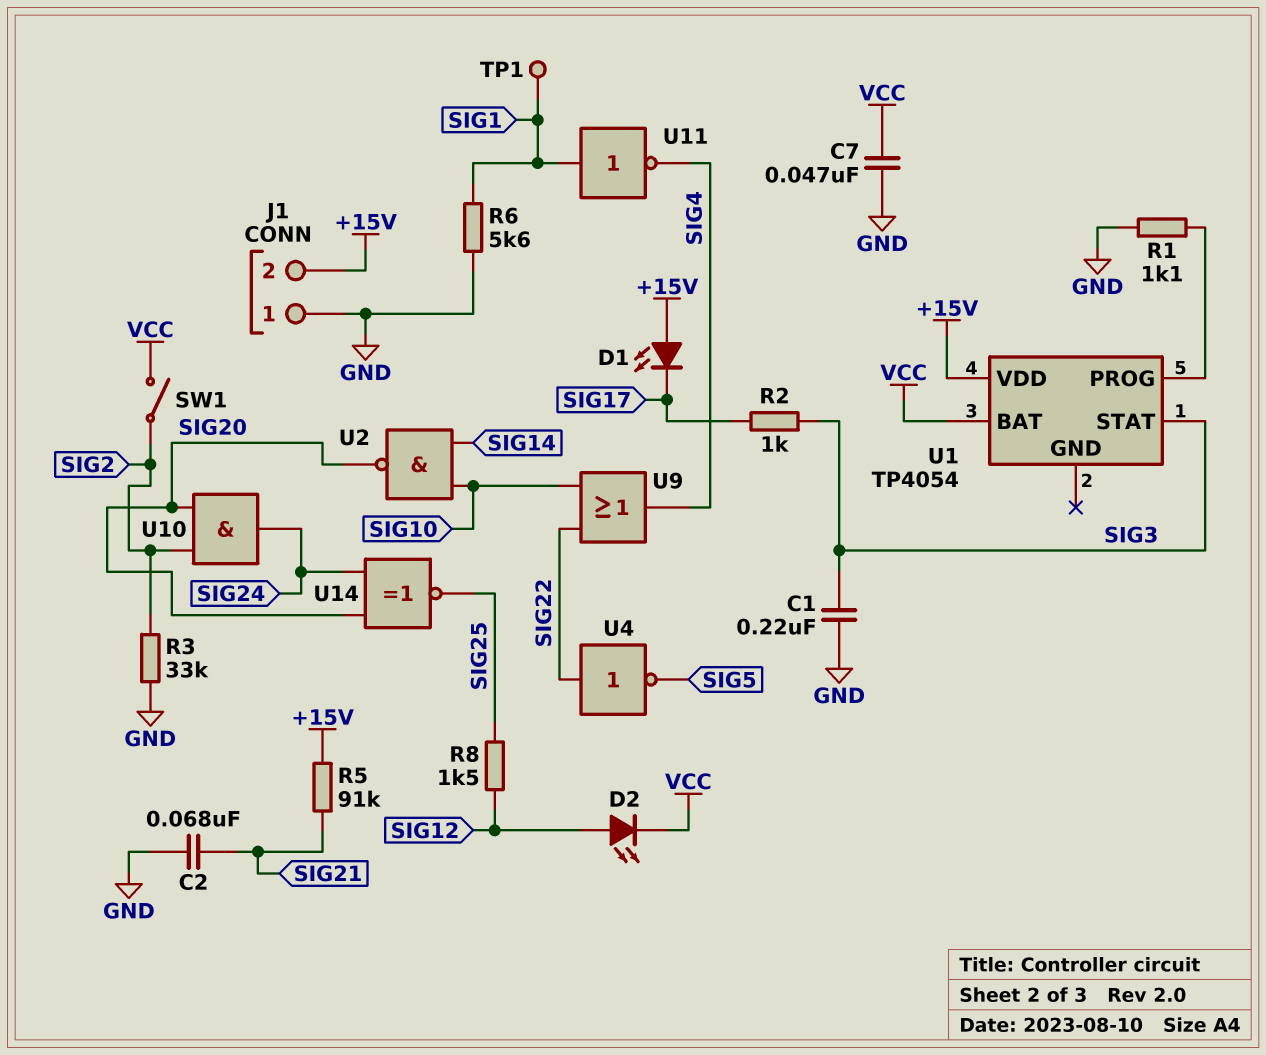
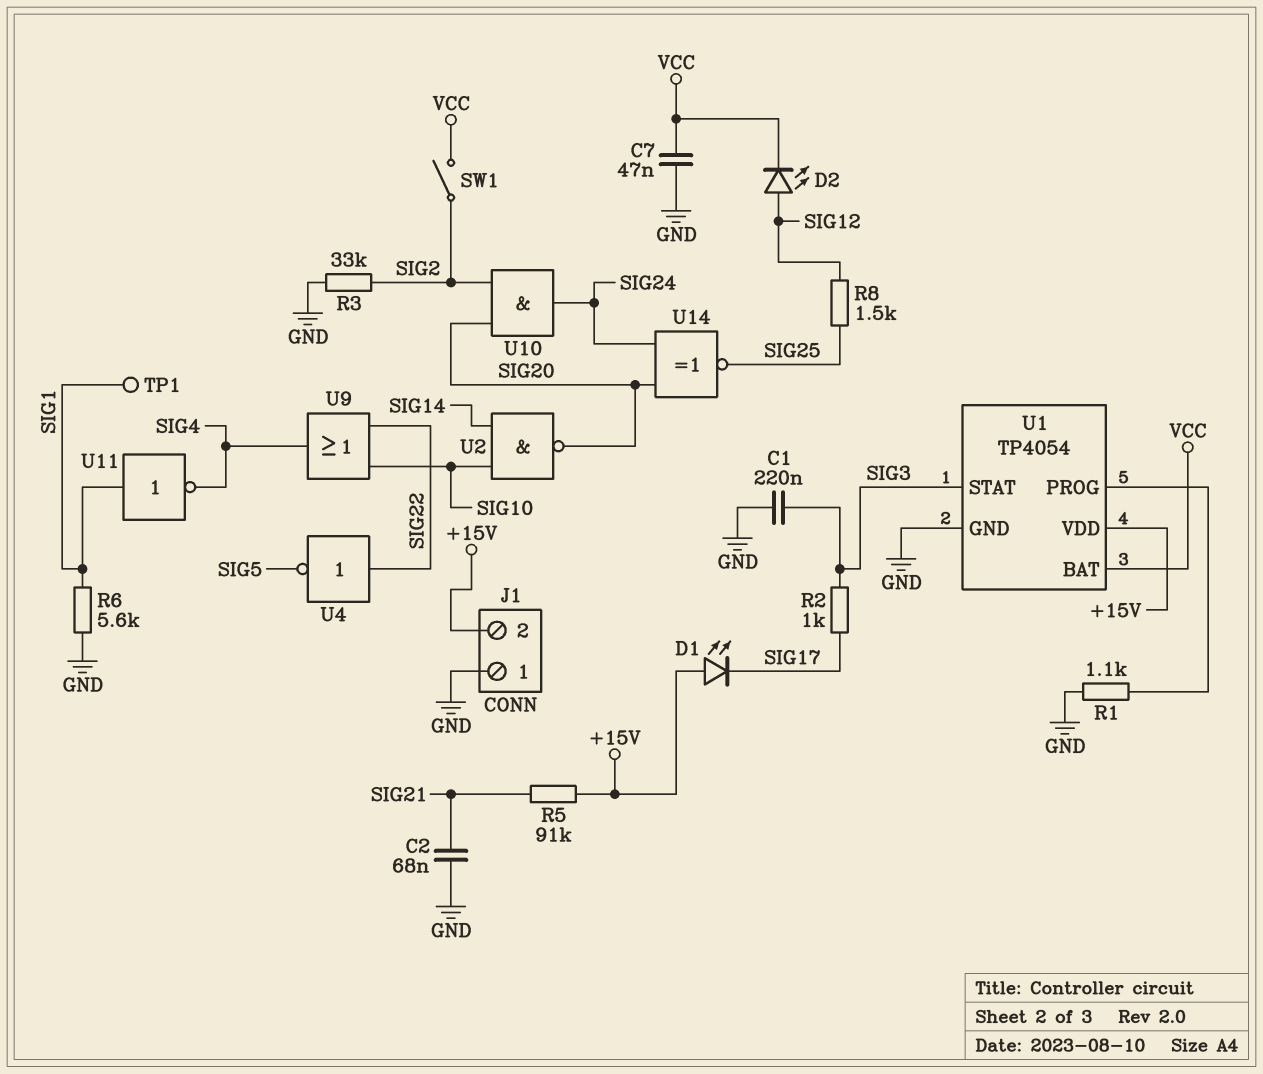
U1 pin GND: none -> GND

